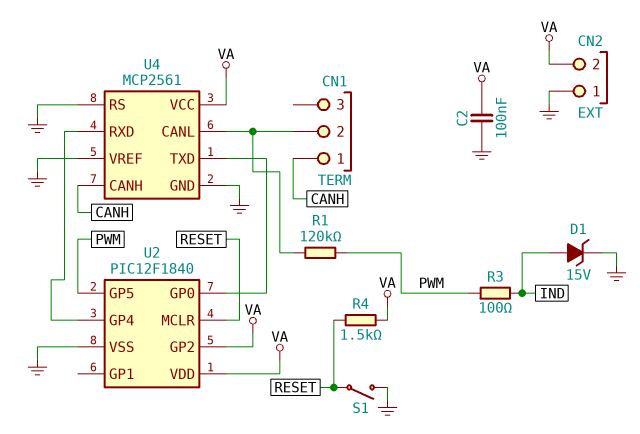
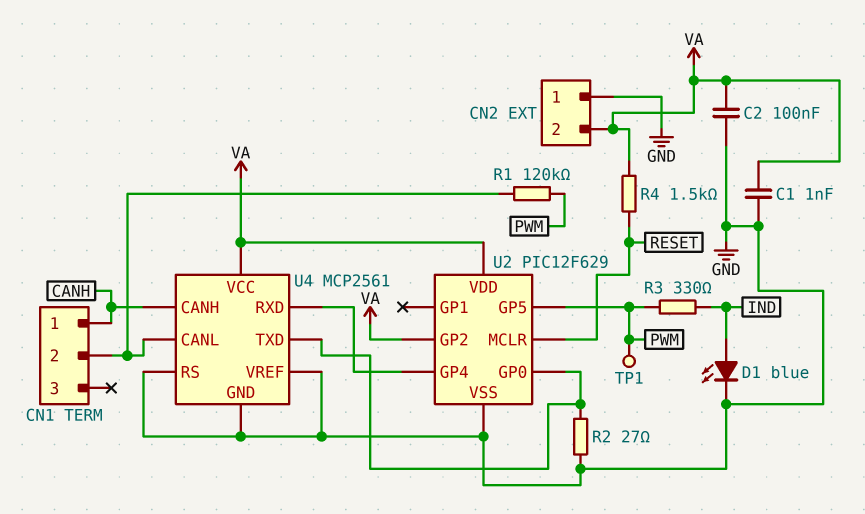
C1: none -> 1nF (GND, VA)
D1: zener 15V (A IND, K GND) -> LED blue (A IND, K GND)
R2: none -> 27 (GND, U2/GP0)
R3: 100 (IND, PWM) -> 330 (IND, PWM)
S1: switch (GND, RESET) -> none
TP1: none -> test point (PWM)
U2: PIC12F1840 -> PIC12F629

